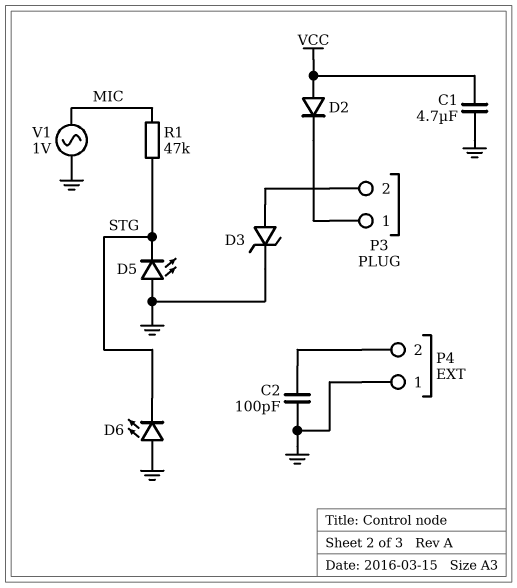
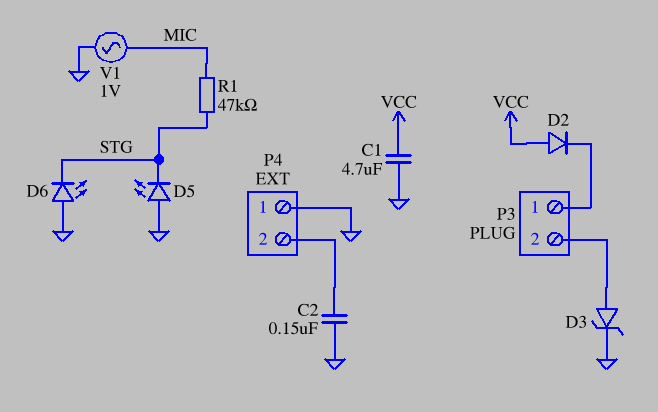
C2: 100pF (GND, P4/2) -> 150nF (GND, P4/2)

